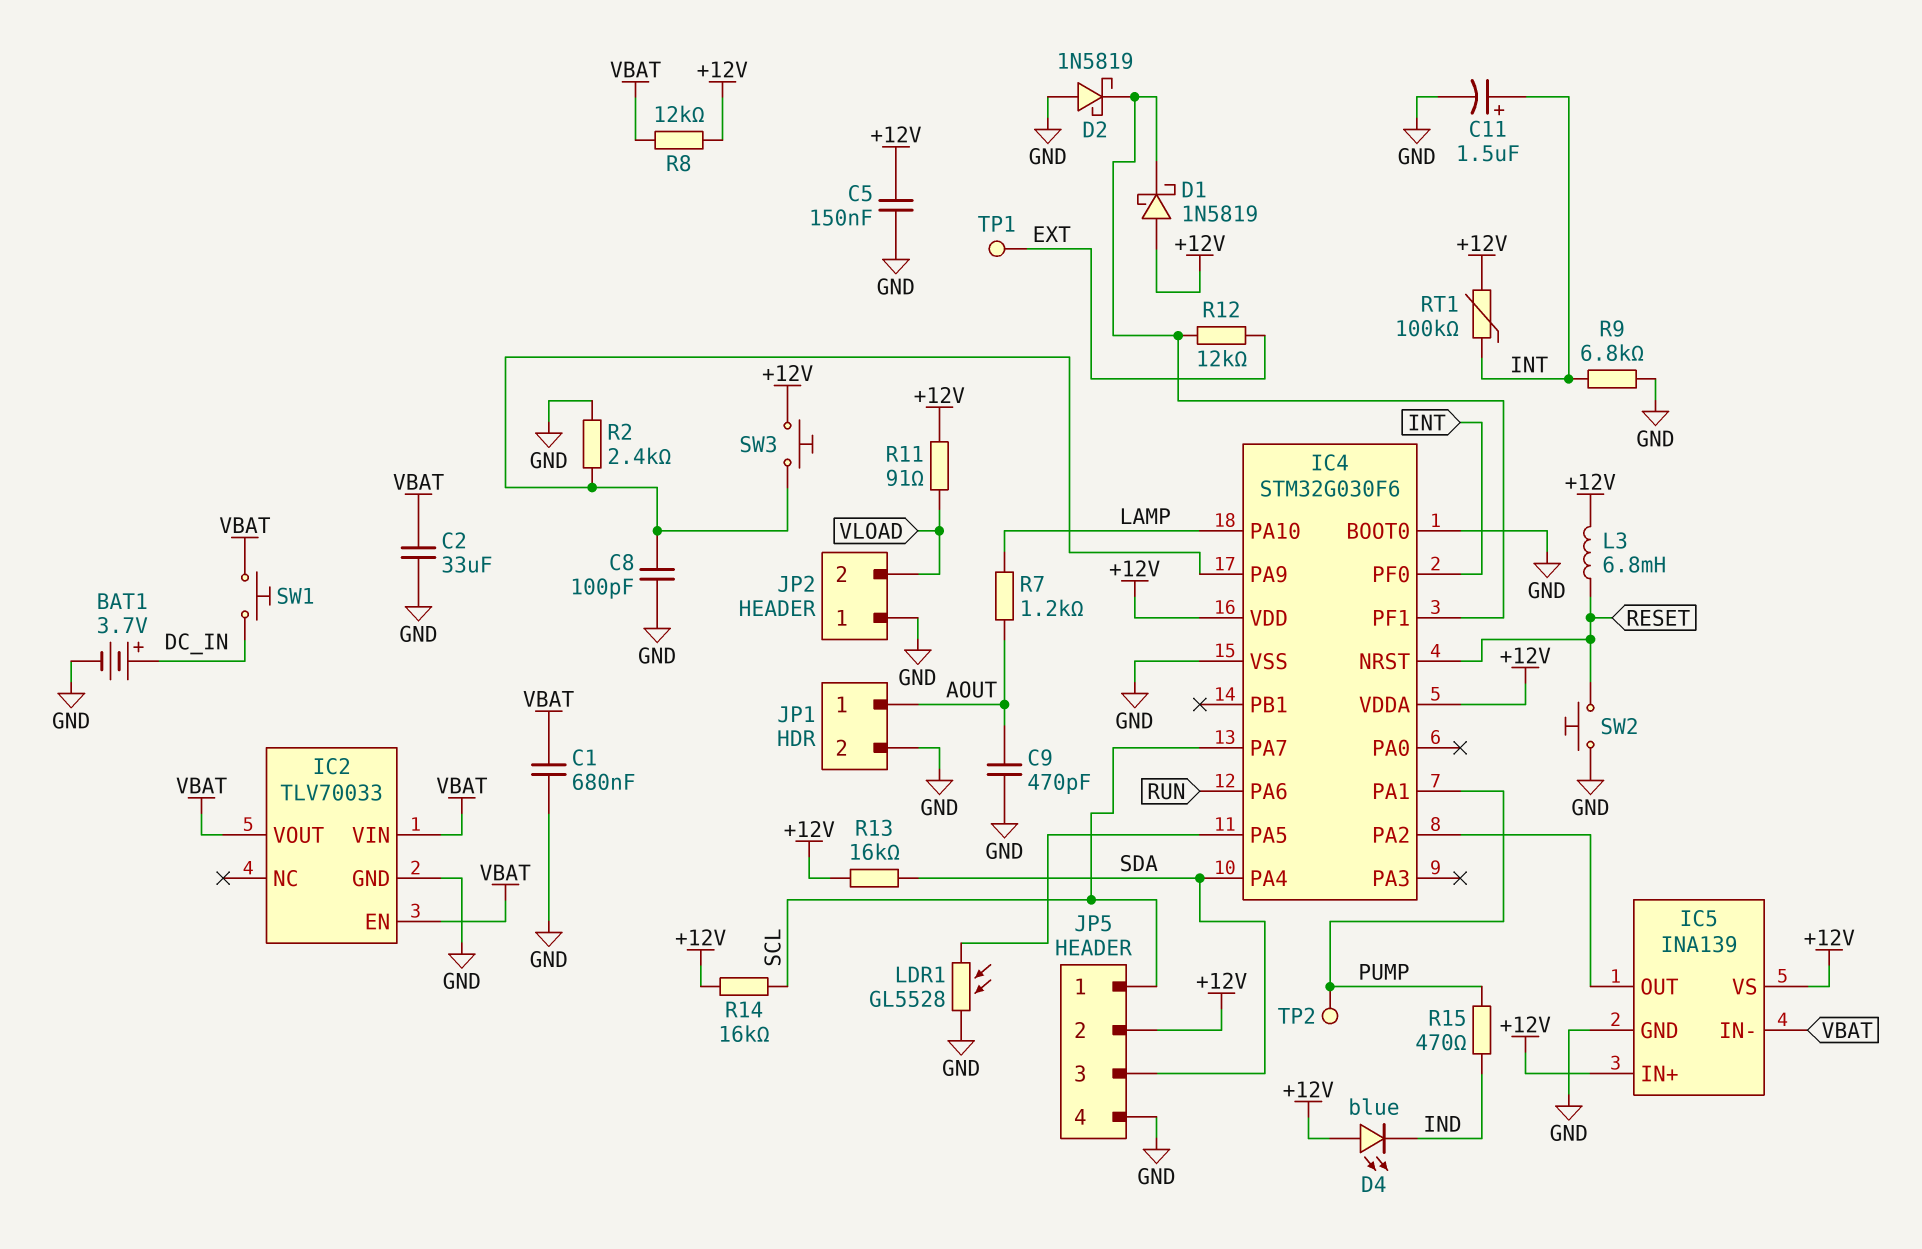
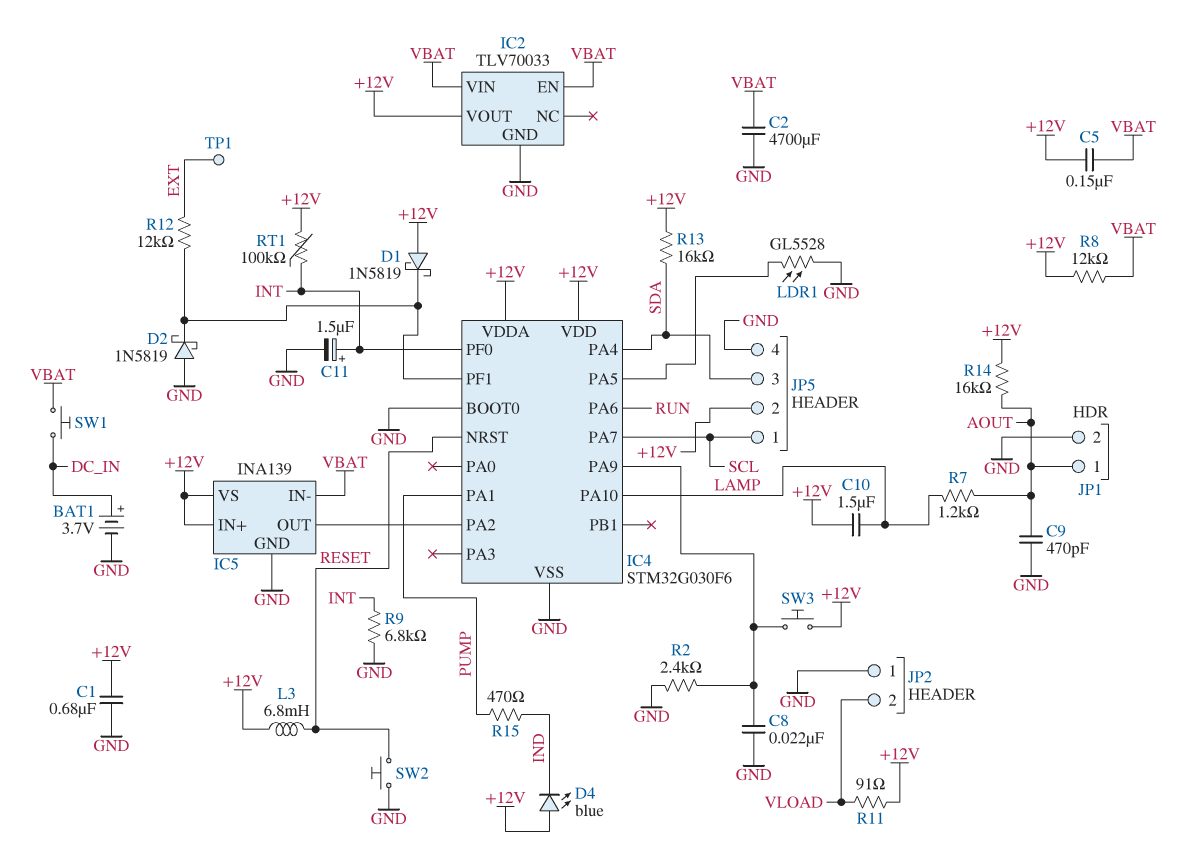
C1: 680nF (GND, VBAT) -> 680nF (+12V, GND)
C2: 33uF (GND, VBAT) -> 4700uF (GND, VBAT)
C5: 150nF (+12V, GND) -> 150nF (+12V, VBAT)
C8: 100pF (GND, IC4/PA9) -> 22nF (GND, IC4/PA9)
C10: none -> 1.5uF (+12V, LAMP)
IC2 pin VOUT: VBAT -> +12V
R14: 16k (+12V, SCL) -> 16k (+12V, AOUT)
TP2: test point (PUMP) -> none

